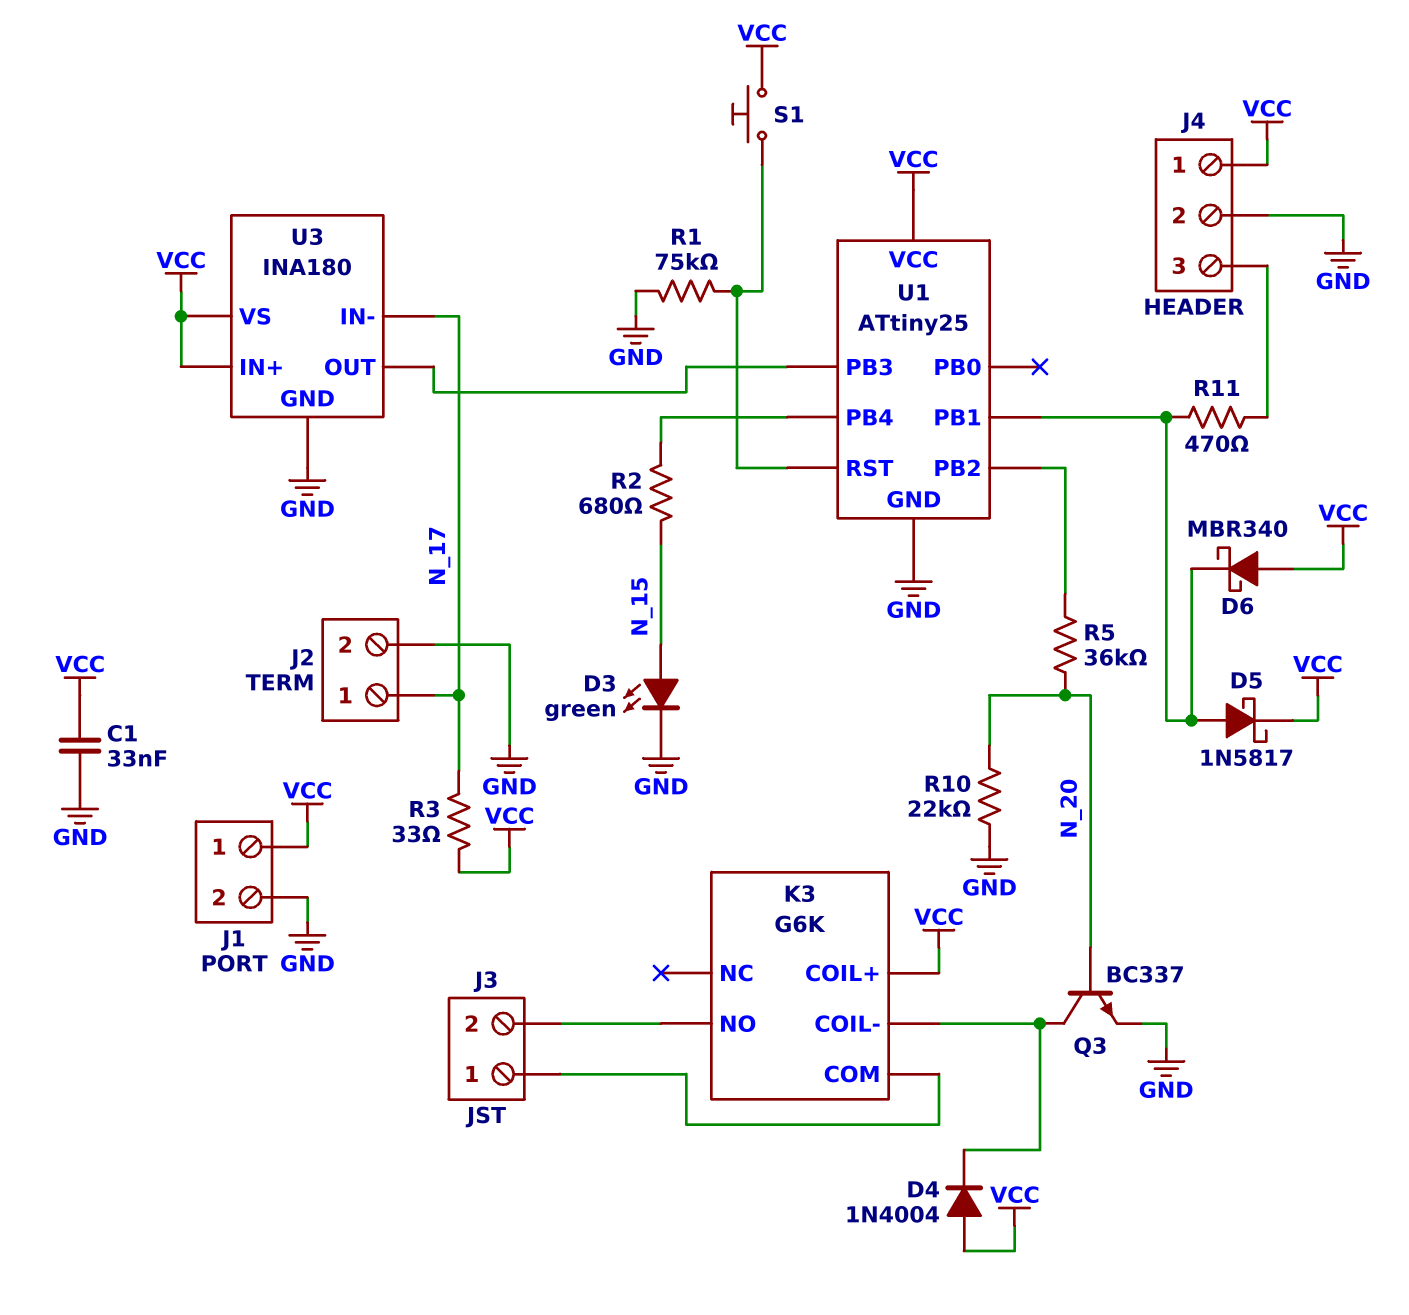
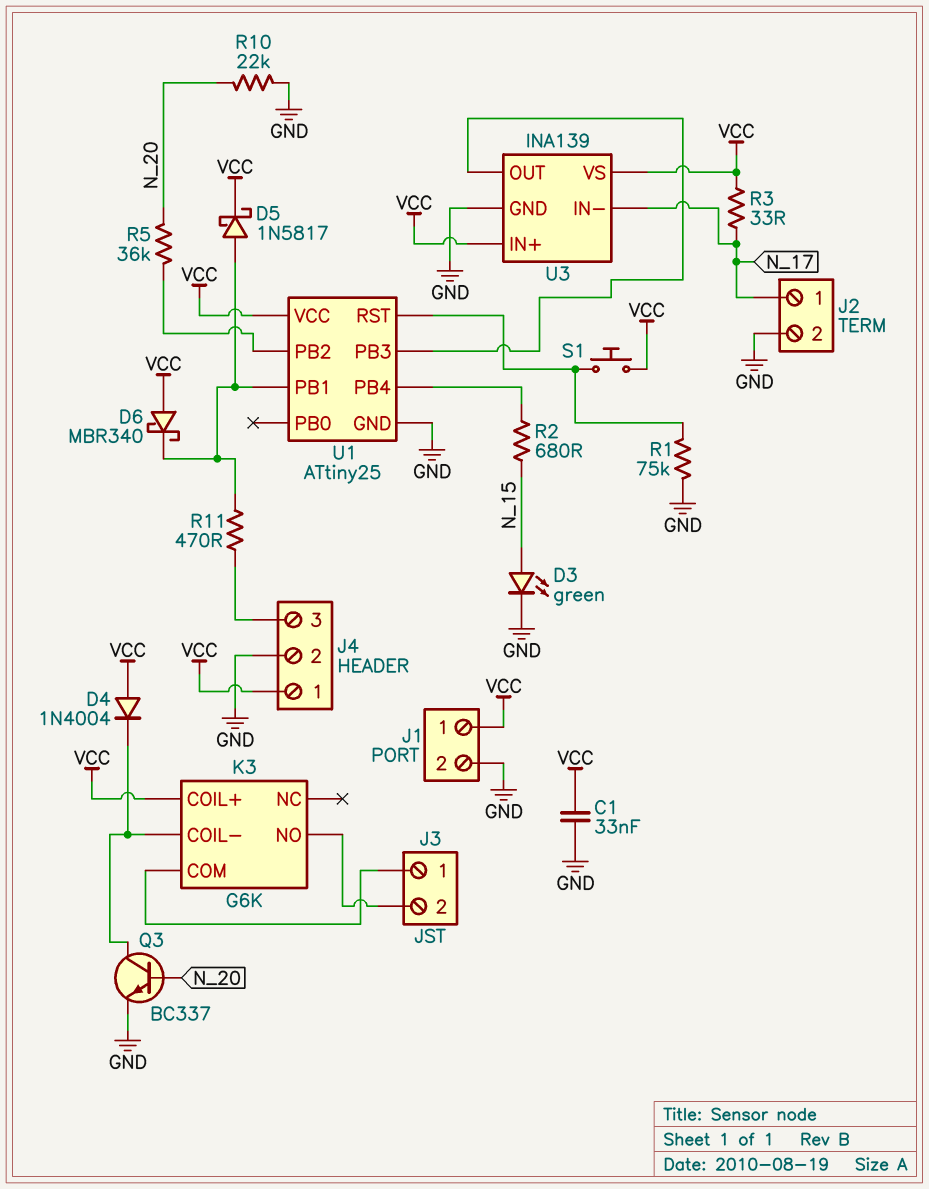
U3: INA180 -> INA139

